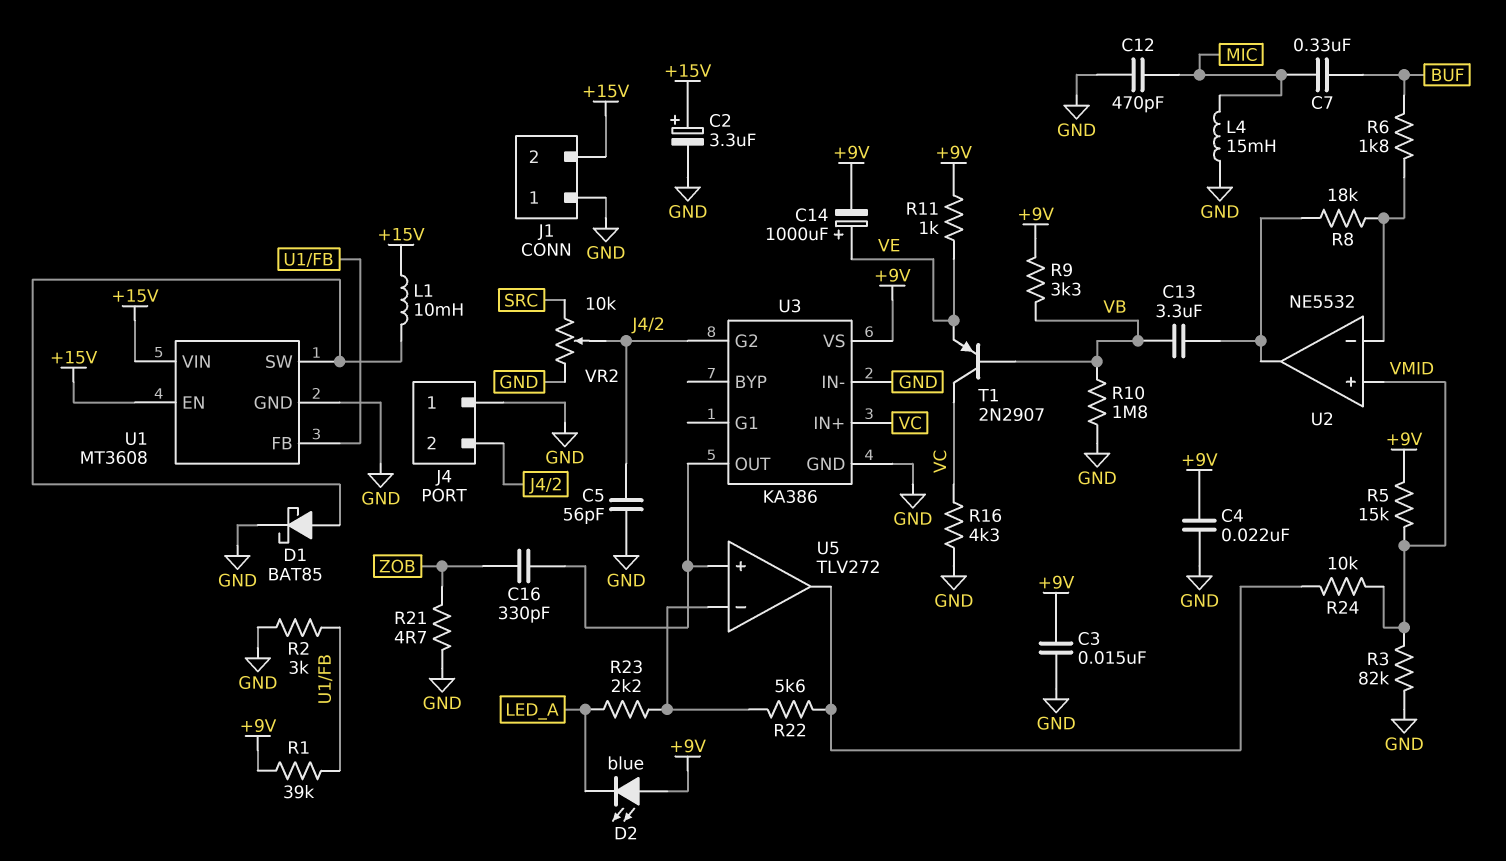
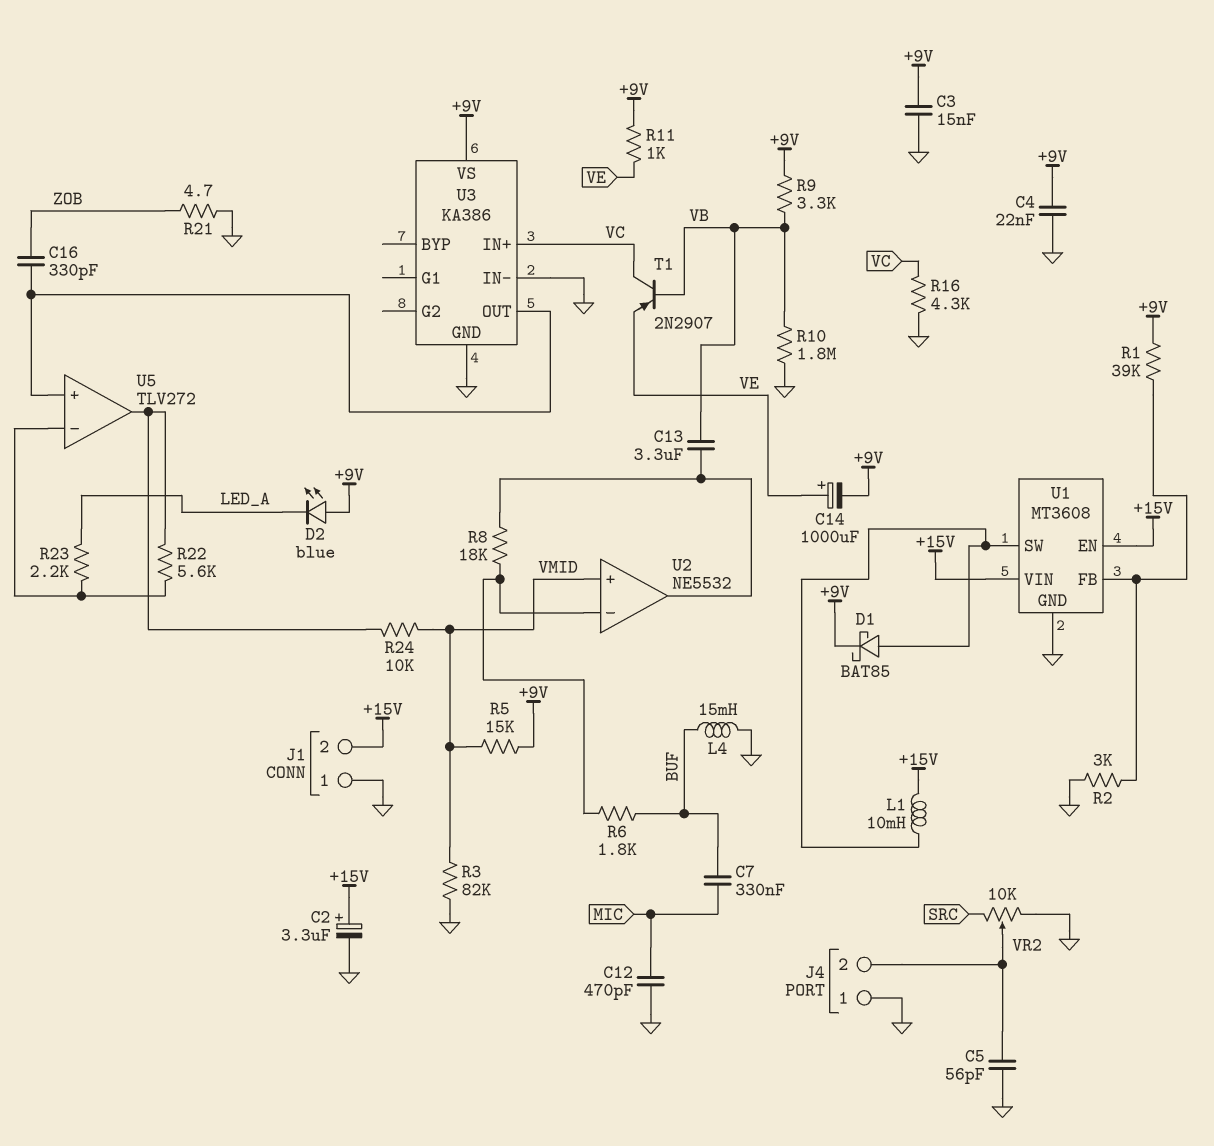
D1: schottky BAT85 (A U1/SW, K GND) -> schottky BAT85 (A U1/SW, K +9V)
L4: 15mH (GND, MIC) -> 15mH (BUF, GND)
U3 pin G2: J4/2 -> none

